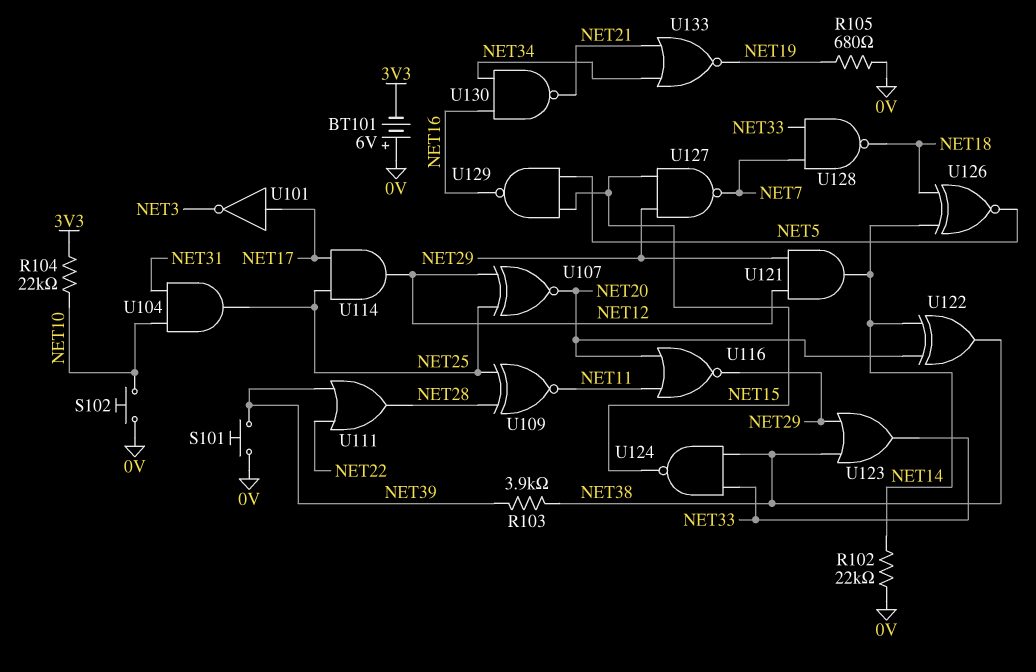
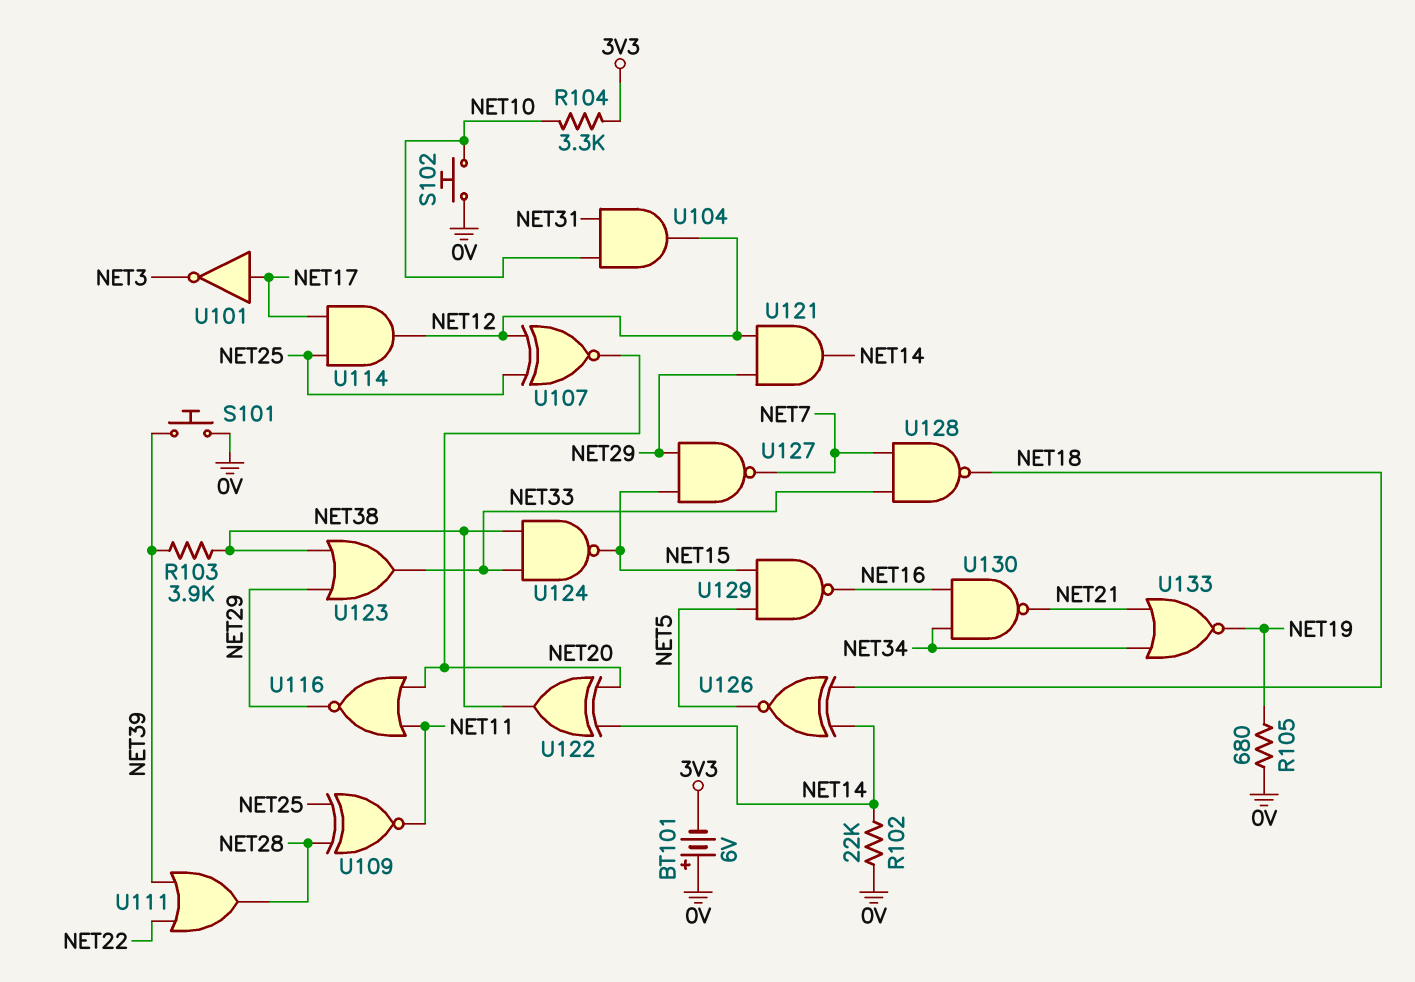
R104: 22k (3V3, NET10) -> 3.3k (3V3, NET10)
U104: AND (in NET10, in NET31, out NET25) -> AND (in NET10, in NET31, out NET12)

